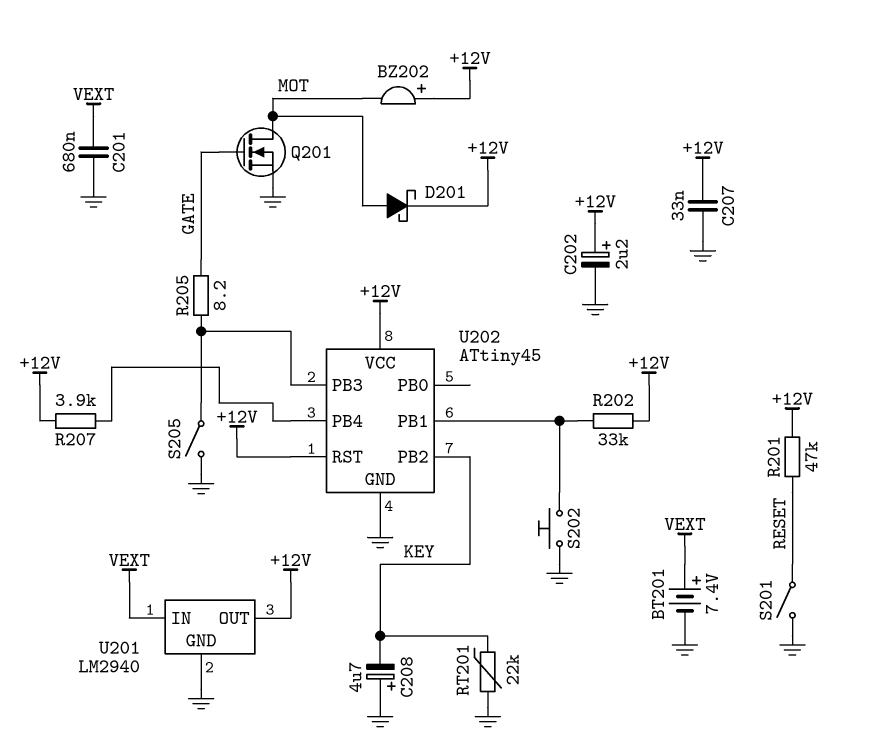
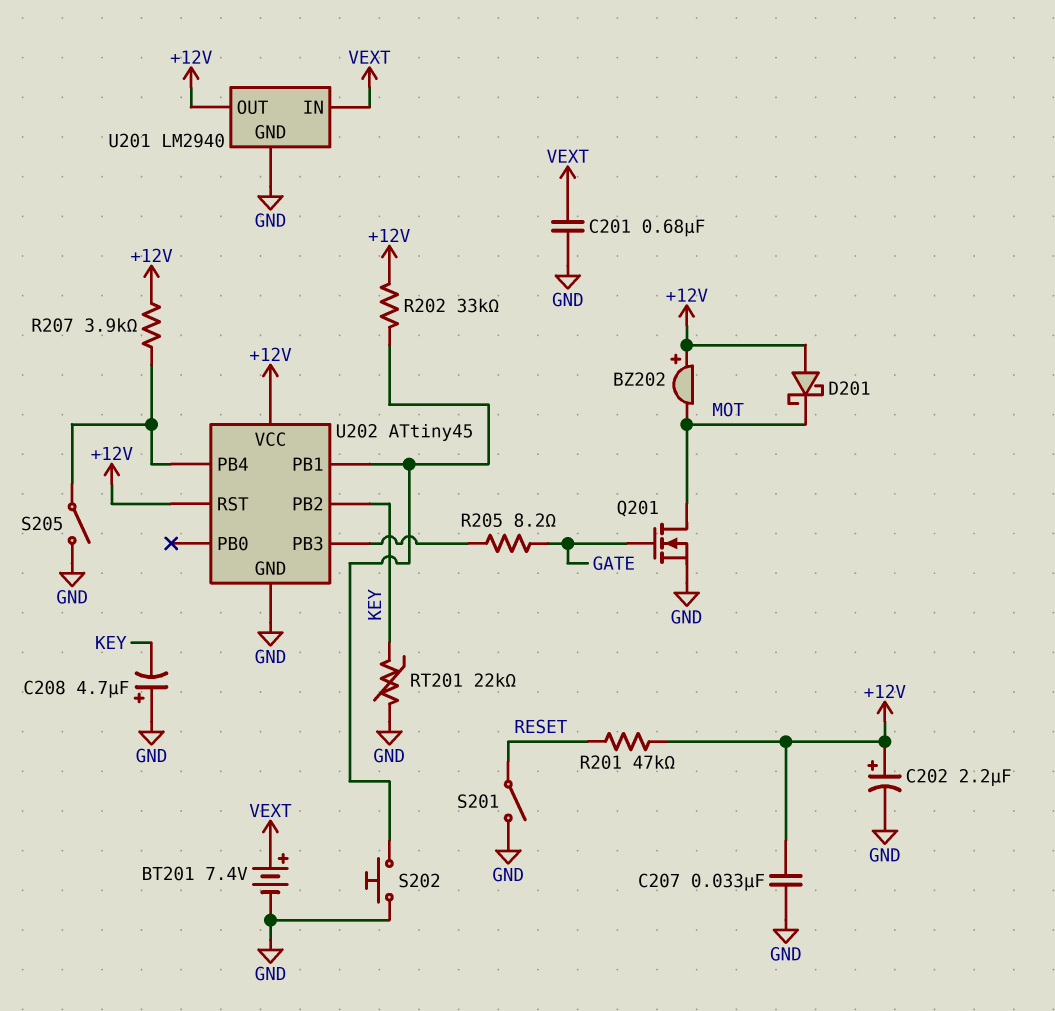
D201: schottky (A MOT, K +12V) -> schottky (A +12V, K MOT)
S205: switch (GND, U202/PB3) -> switch (GND, U202/PB4)

